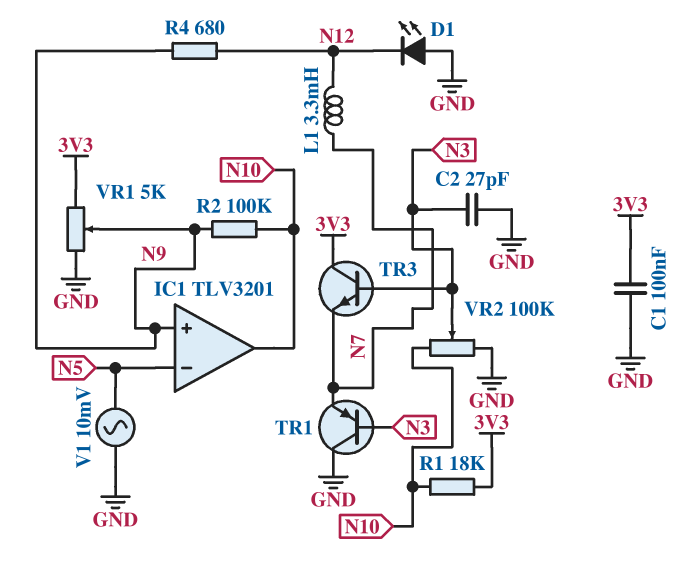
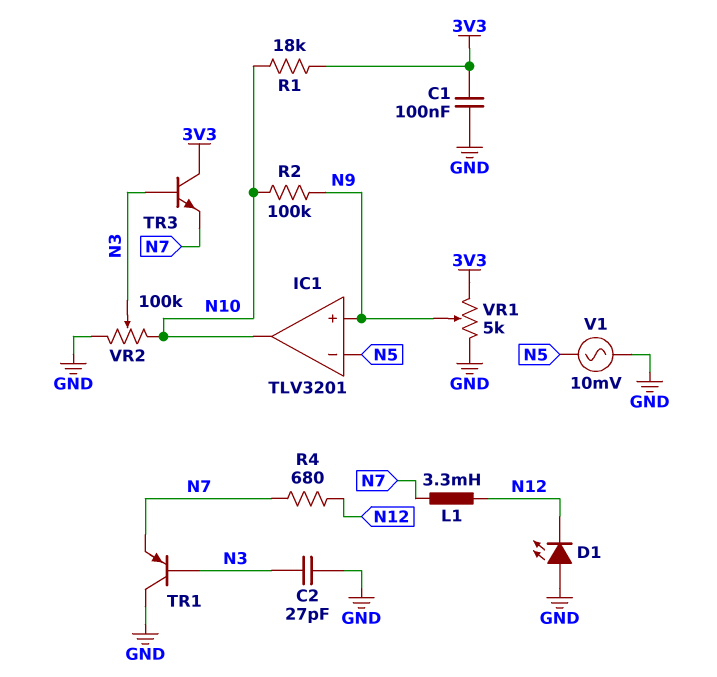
R4: 680 (N9, N12) -> 680 (N7, N12)

